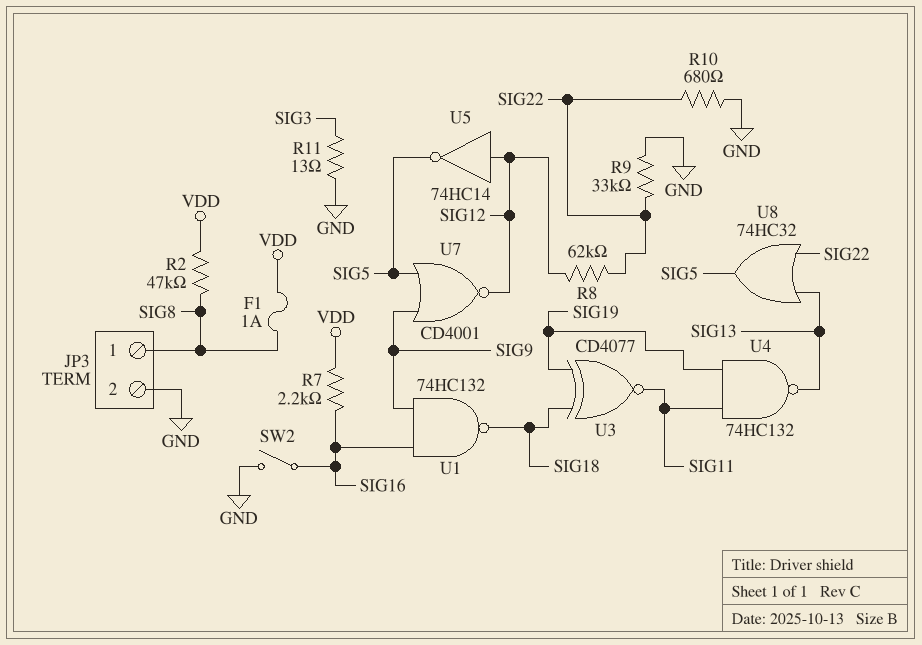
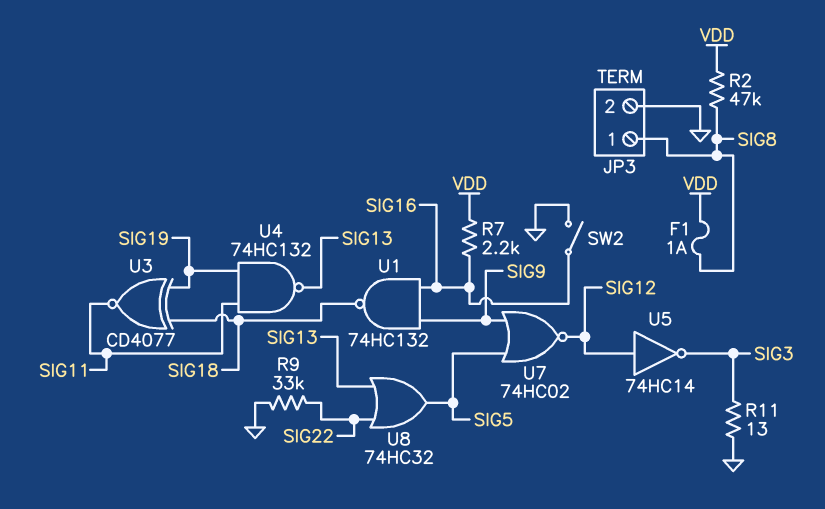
R8: 62k (SIG12, SIG22) -> none
R10: 680 (GND, SIG22) -> none
U5: NOT 74HC14 (in SIG12, out SIG5) -> NOT 74HC14 (in SIG12, out SIG3)
U7: NOR CD4001 (in SIG5, in SIG9, out SIG12) -> NOR 74HC02 (in SIG5, in SIG9, out SIG12)

